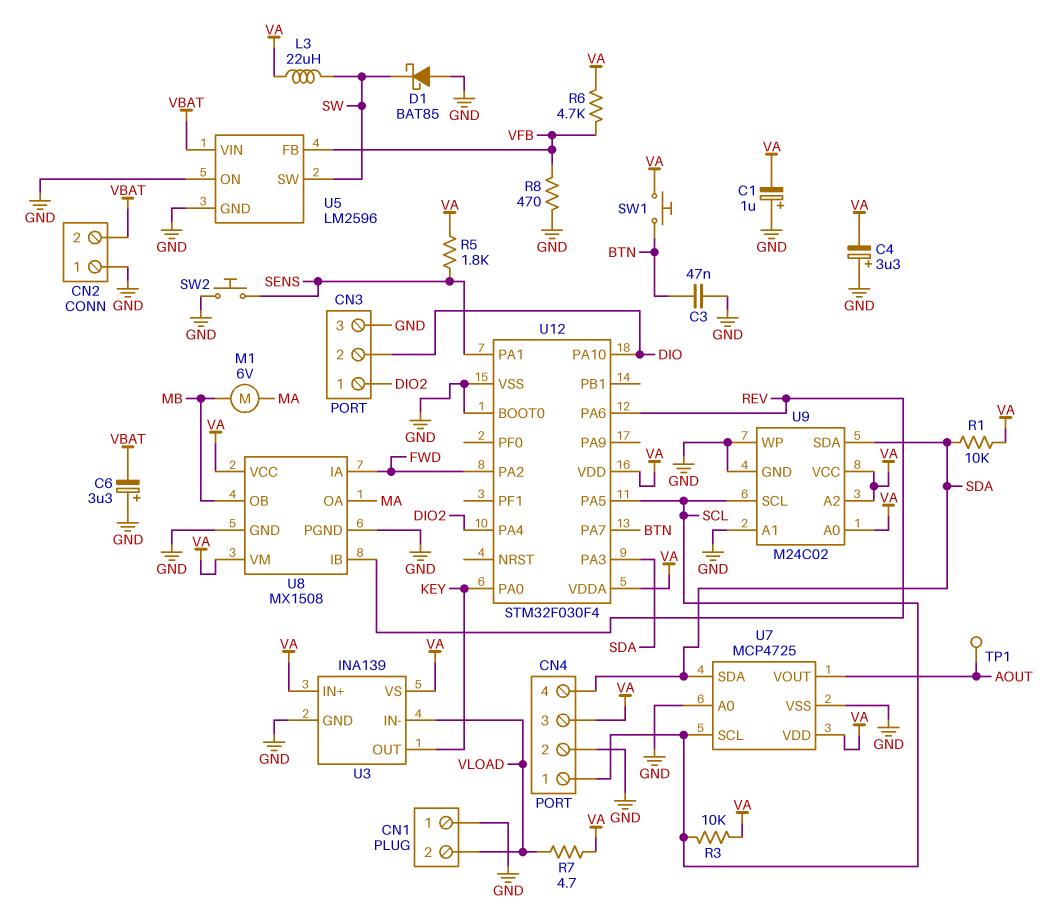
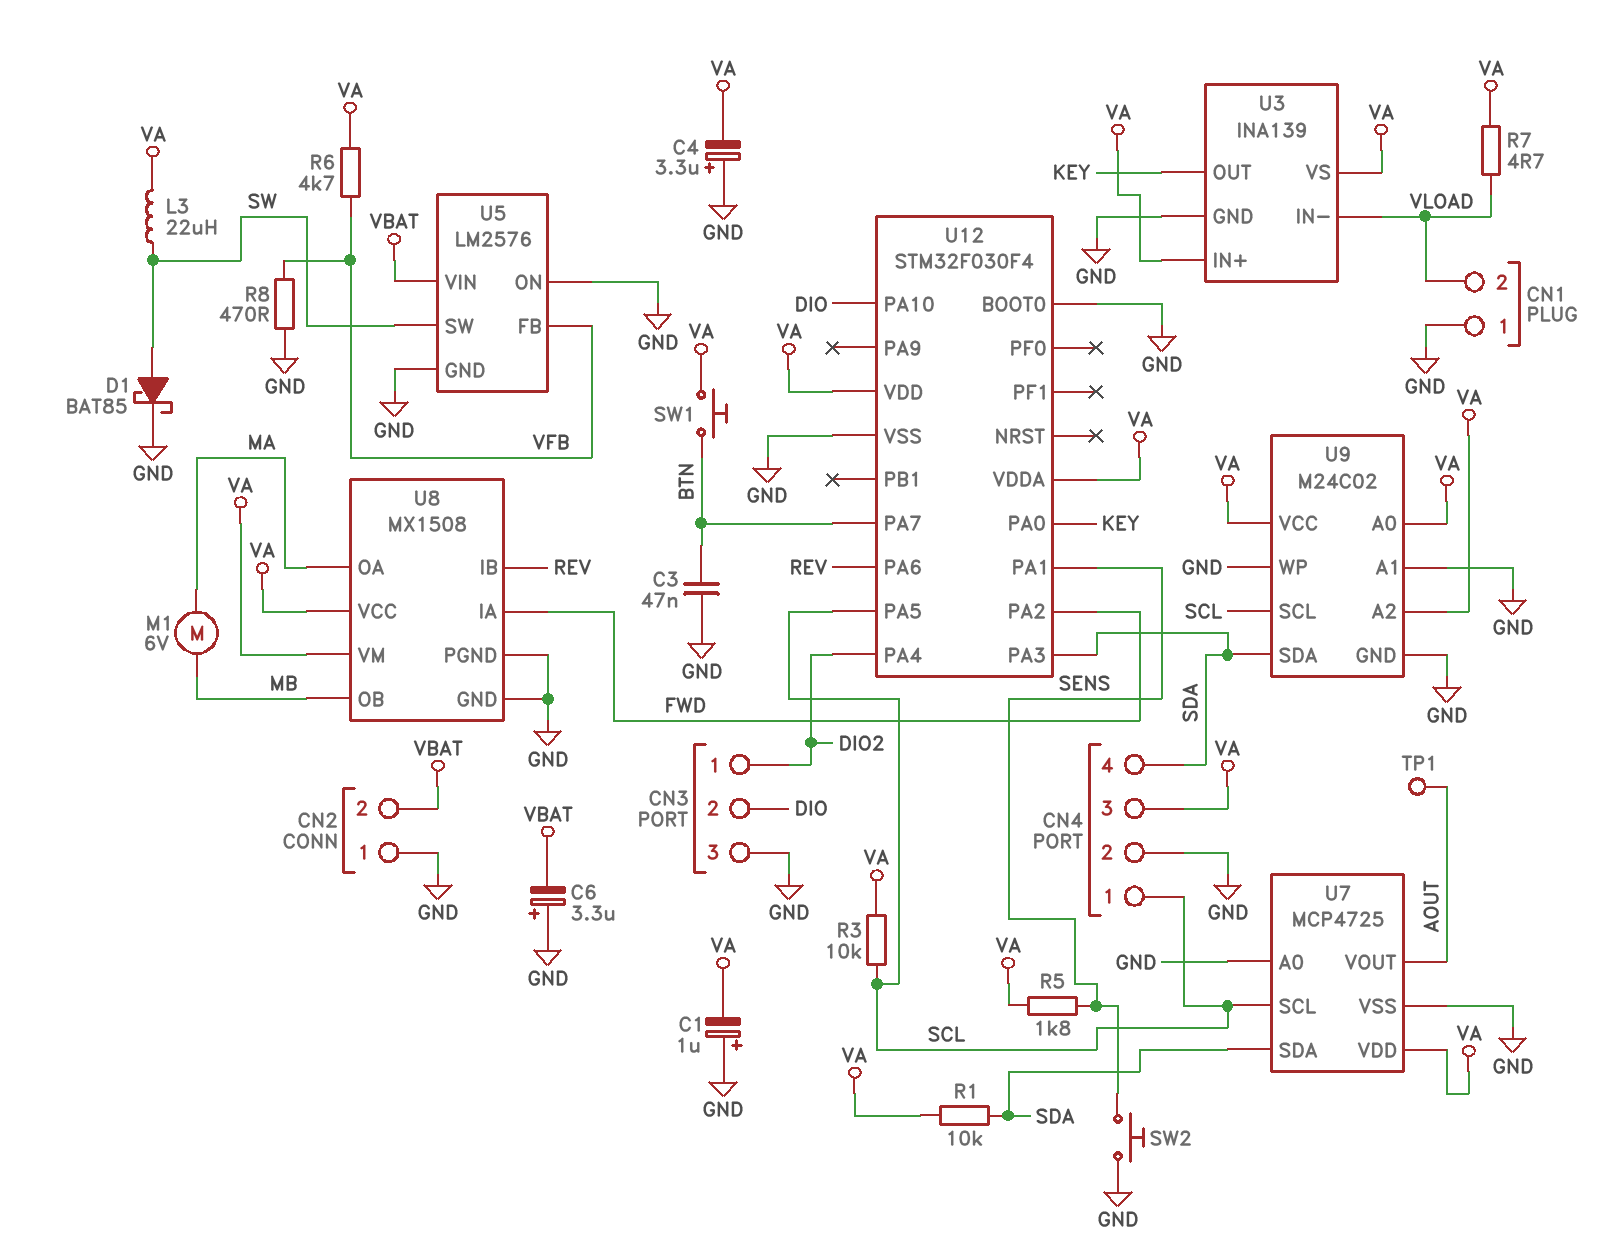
D1: schottky BAT85 (A GND, K SW) -> schottky BAT85 (A SW, K GND)
U5: LM2596 -> LM2576

